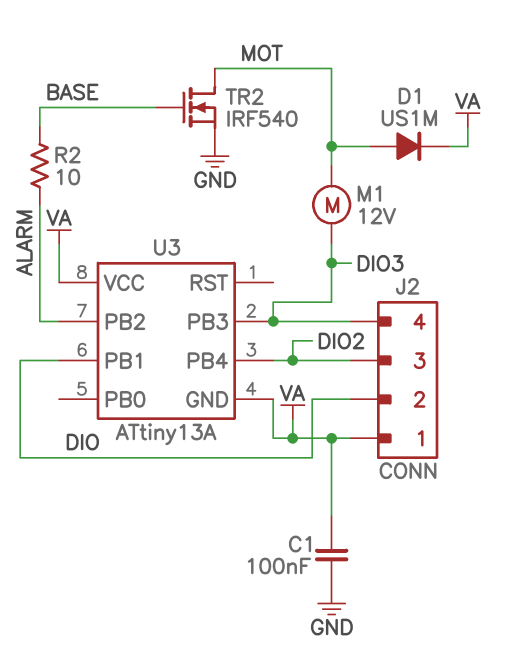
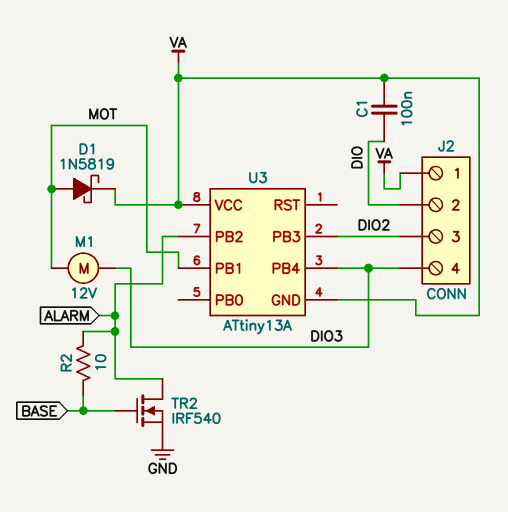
C1: 100nF (GND, VA) -> 100nF (DIO, VA)
D1: diode US1M (A MOT, K VA) -> schottky 1N5819 (A MOT, K VA)
TR2: NMOS IRF540 (G BASE, D MOT, S GND) -> NMOS IRF540 (G BASE, D ALARM, S GND)
U3 pin PB1: DIO -> MOT
U3 pin PB3: DIO3 -> DIO2
U3 pin PB4: DIO2 -> DIO3

